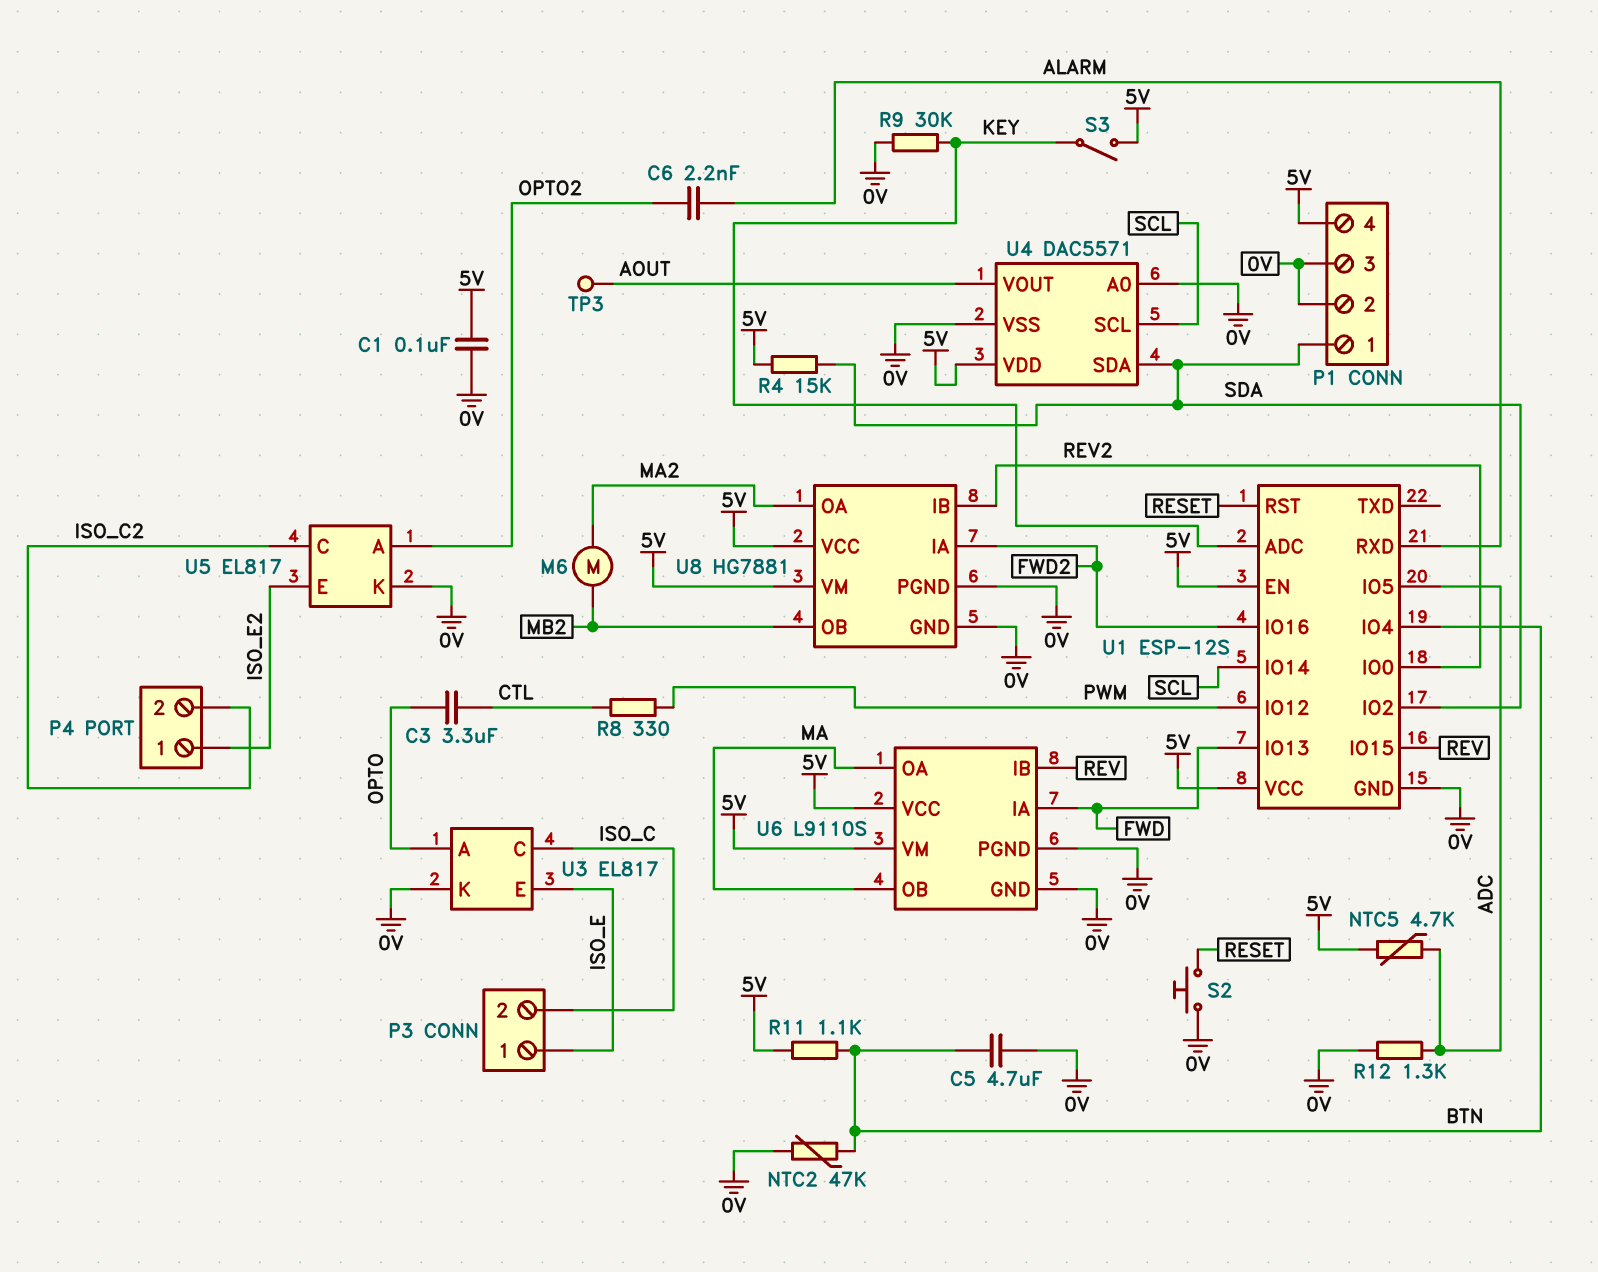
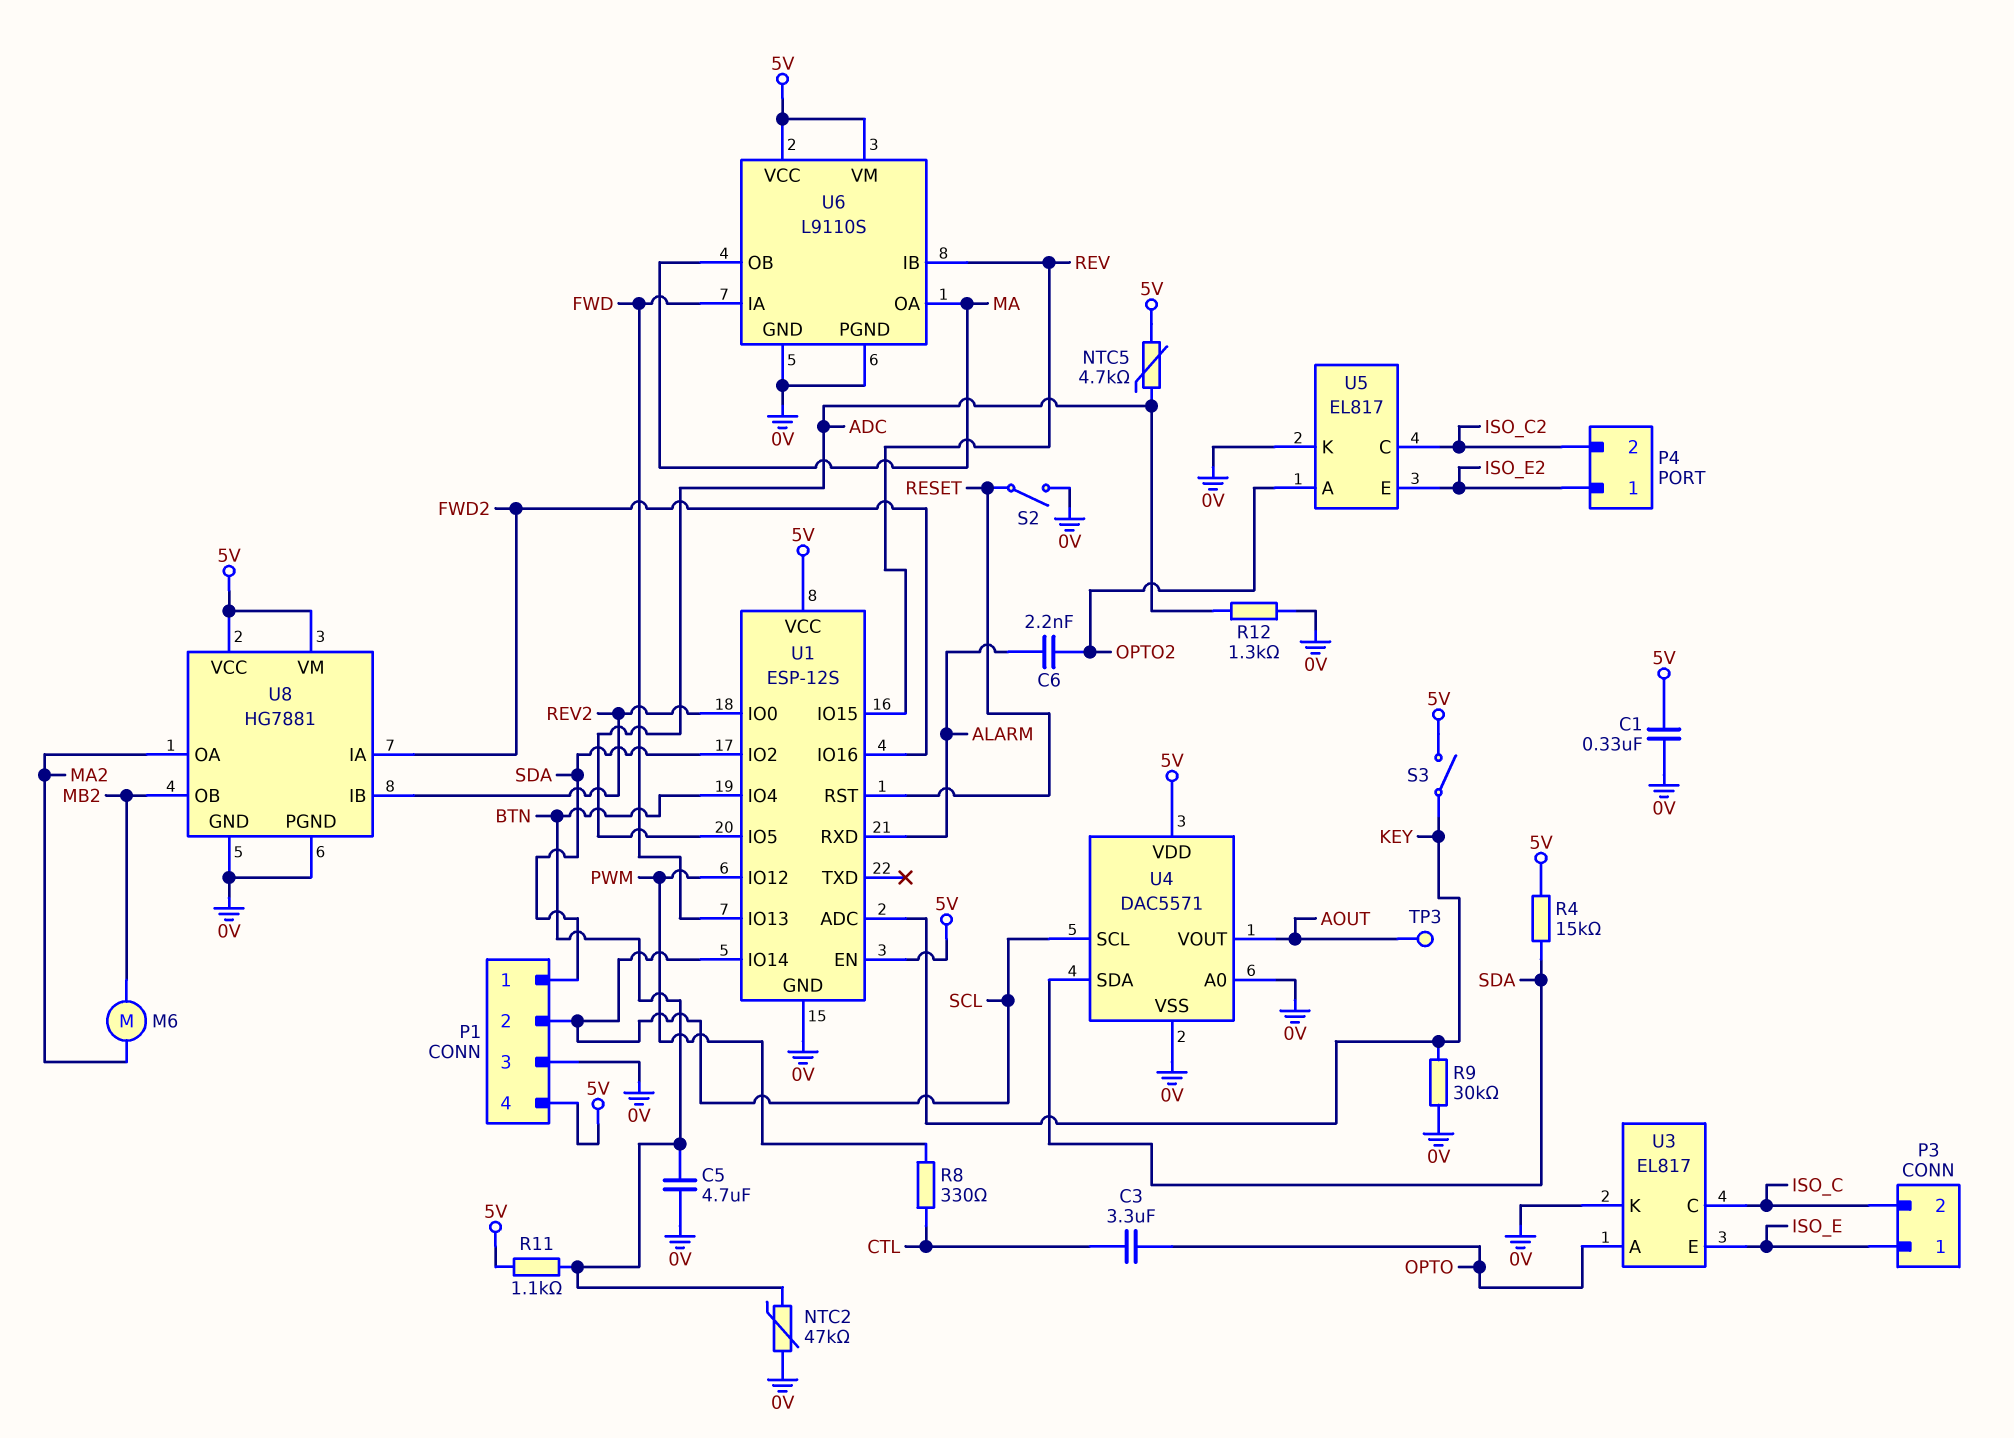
C1: 100nF (0V, 5V) -> 330nF (0V, 5V)
P1 pin 2: 0V -> SCL
S2: button (0V, RESET) -> switch (0V, RESET)

